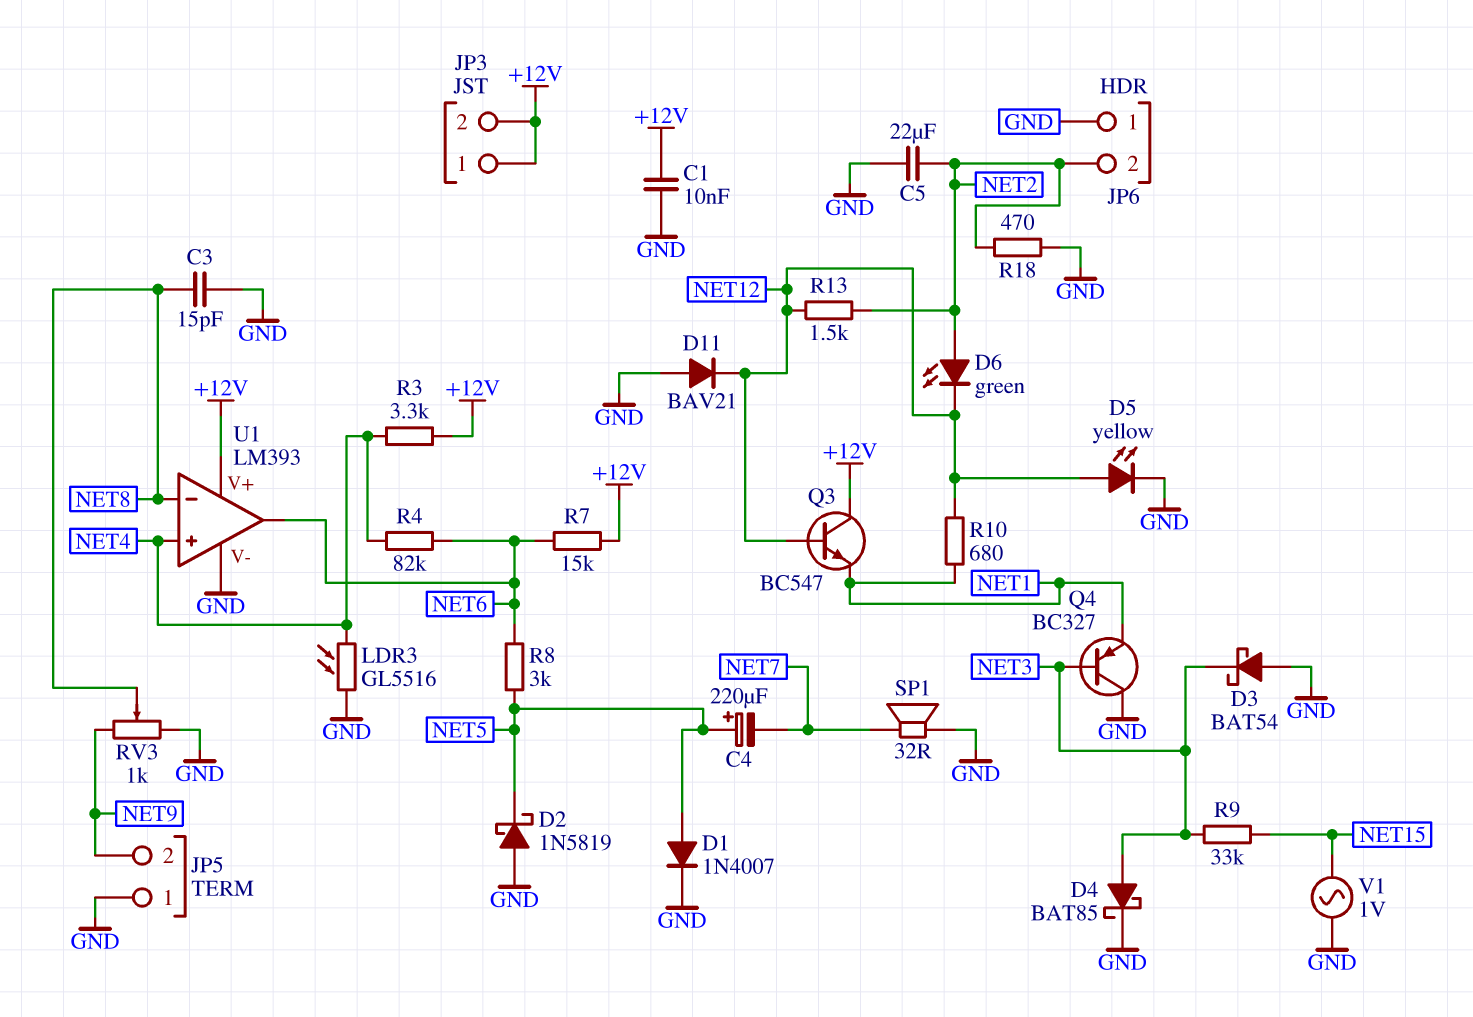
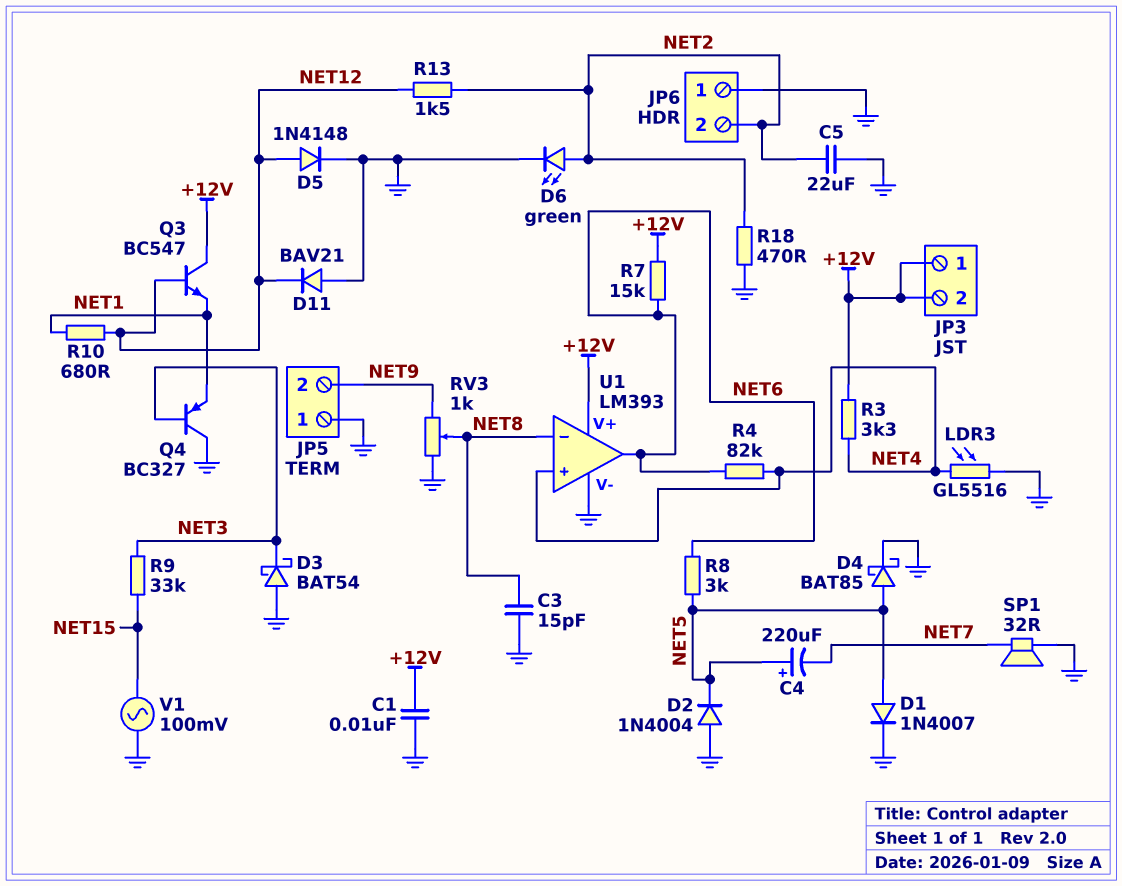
D2: schottky 1N5819 (A GND, K NET5) -> diode 1N4004 (A GND, K NET5)
D4: schottky BAT85 (A NET3, K GND) -> schottky BAT85 (A NET5, K GND)
D5: LED yellow (A NET12, K GND) -> diode 1N4148 (A NET12, K GND)
D6: LED green (A NET2, K NET12) -> LED green (A NET2, K GND)
V1: AC 1V (GND, NET15) -> AC 100mV (GND, NET15)

